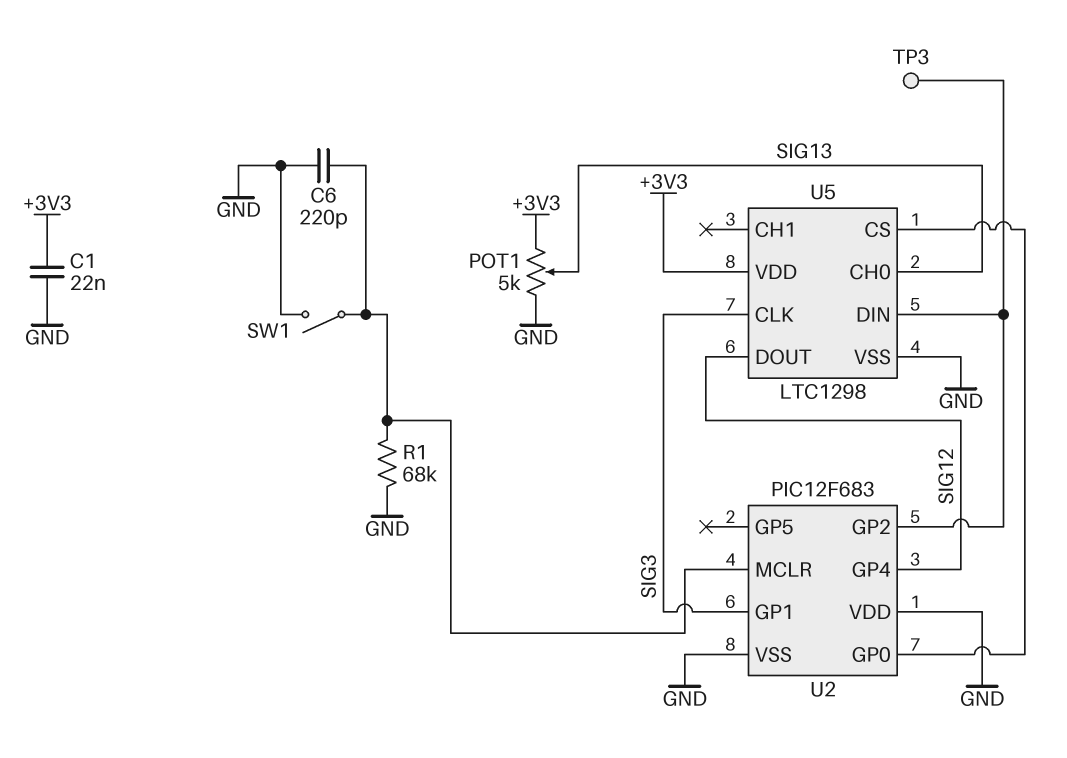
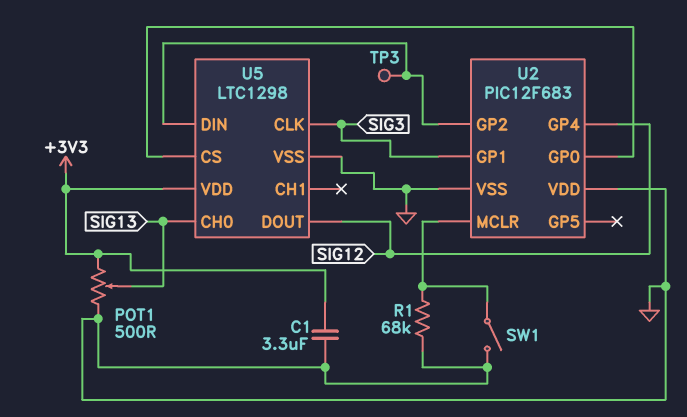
C1: 22nF (+3V3, GND) -> 3.3uF (+3V3, GND)
C6: 220pF (GND, U2/MCLR) -> none
POT1: 5k (+3V3, GND, wiper SIG13) -> 500 (+3V3, GND, wiper SIG13)

